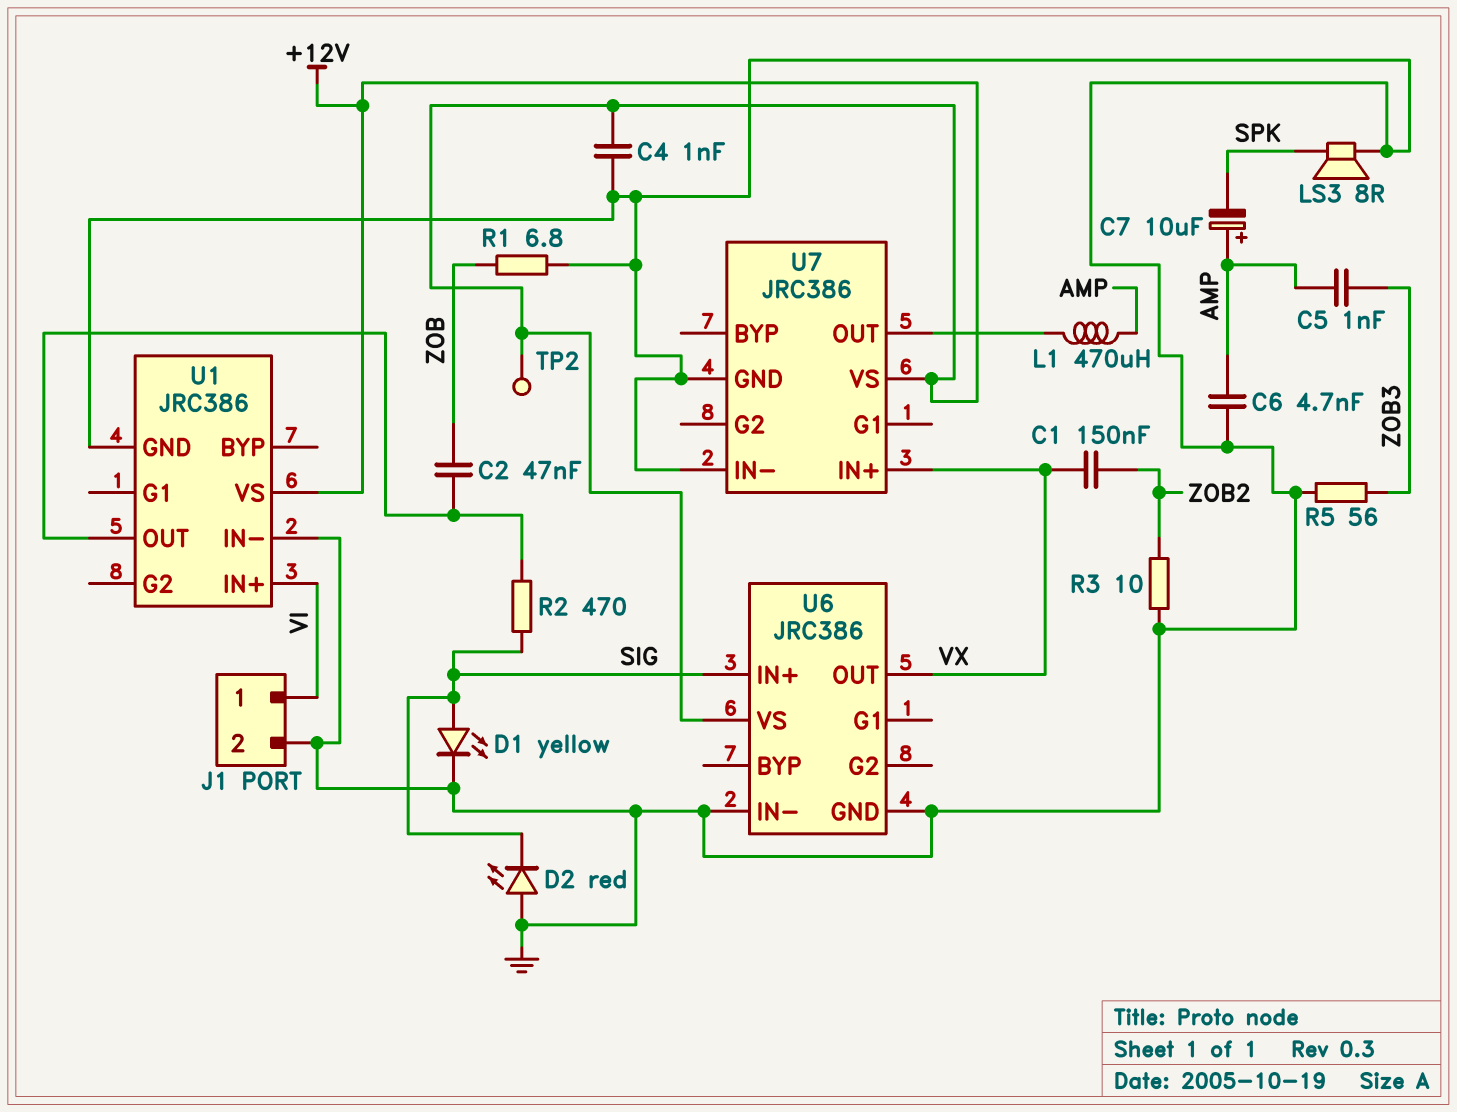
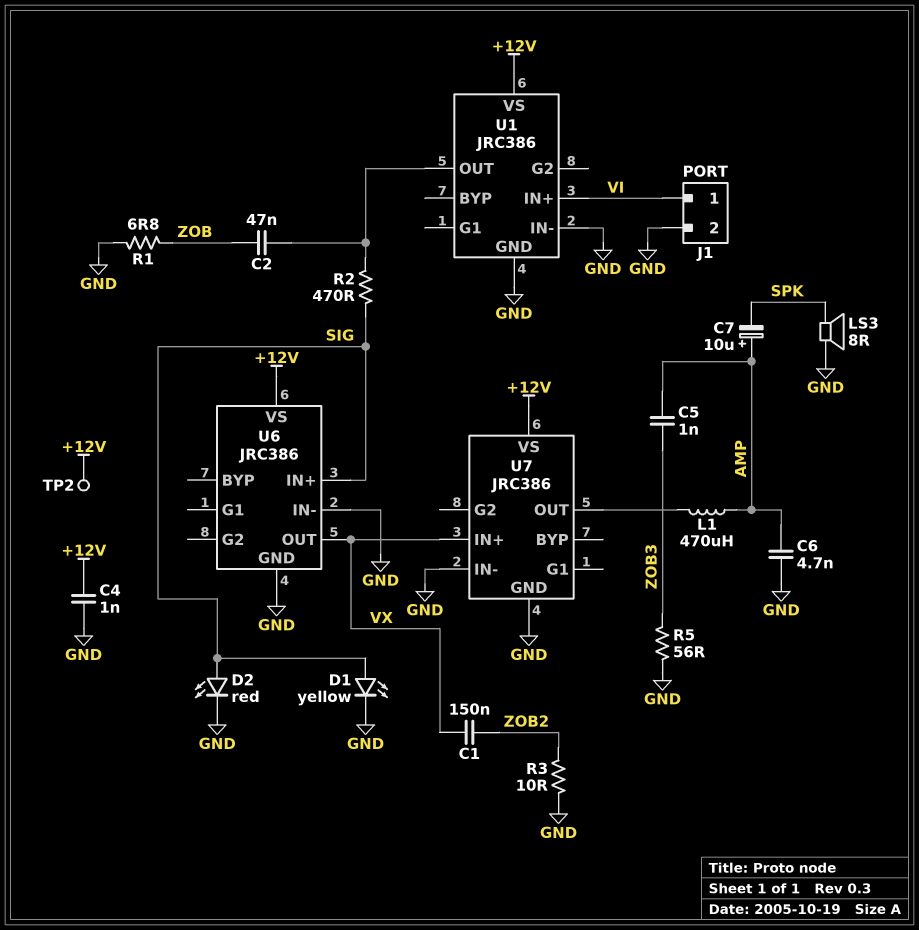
D2: LED red (A GND, K SIG) -> LED red (A SIG, K GND)

